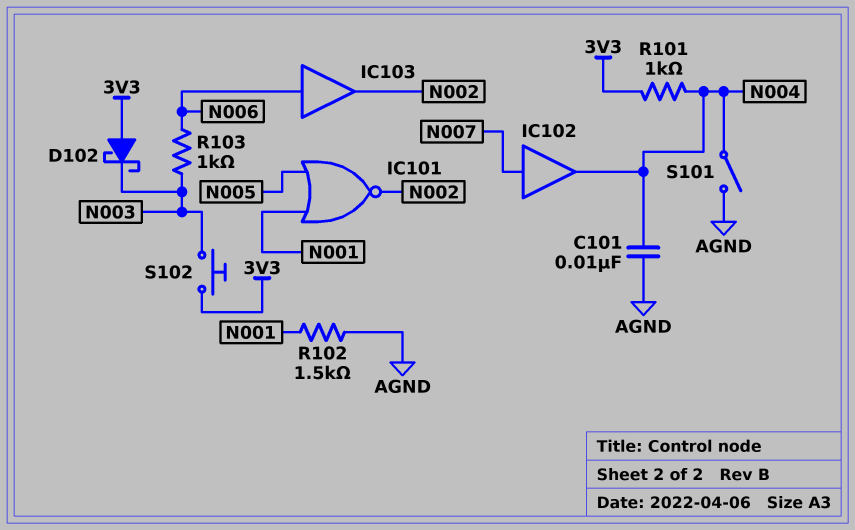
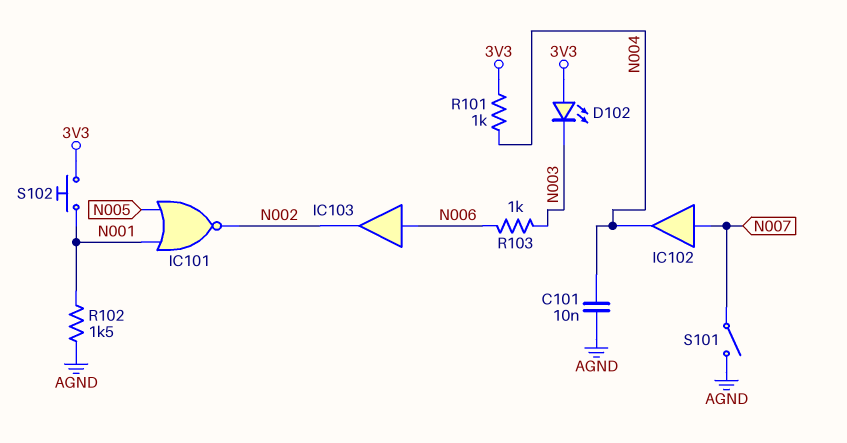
D102: schottky (A 3V3, K N003) -> LED (A 3V3, K N003)
S101: switch (AGND, N004) -> switch (AGND, N007)
S102: button (3V3, N003) -> button (3V3, N001)

